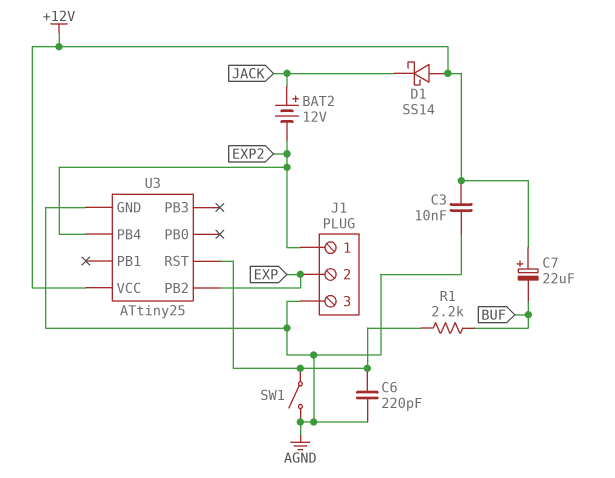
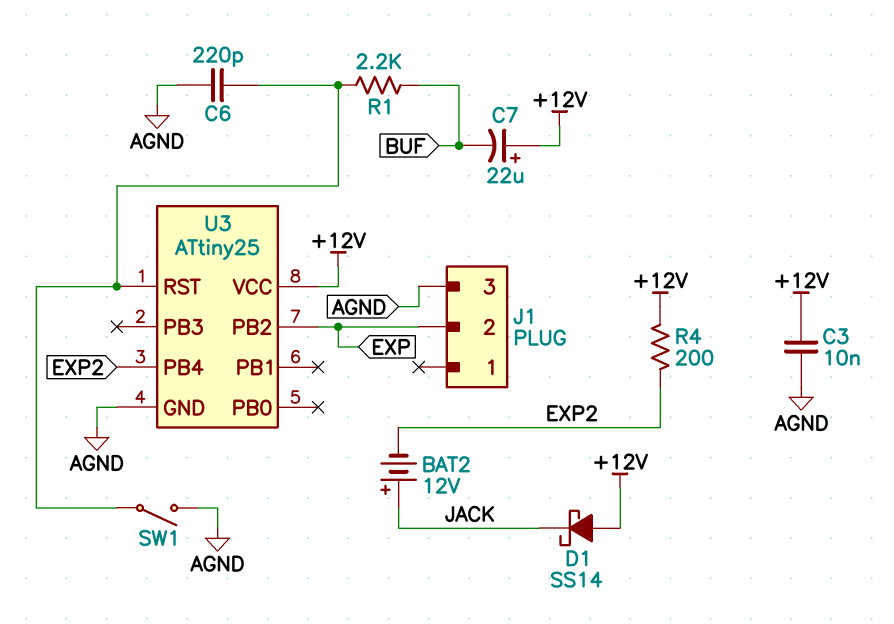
J1 pin 1: EXP2 -> none
R4: none -> 200 (+12V, EXP2)

